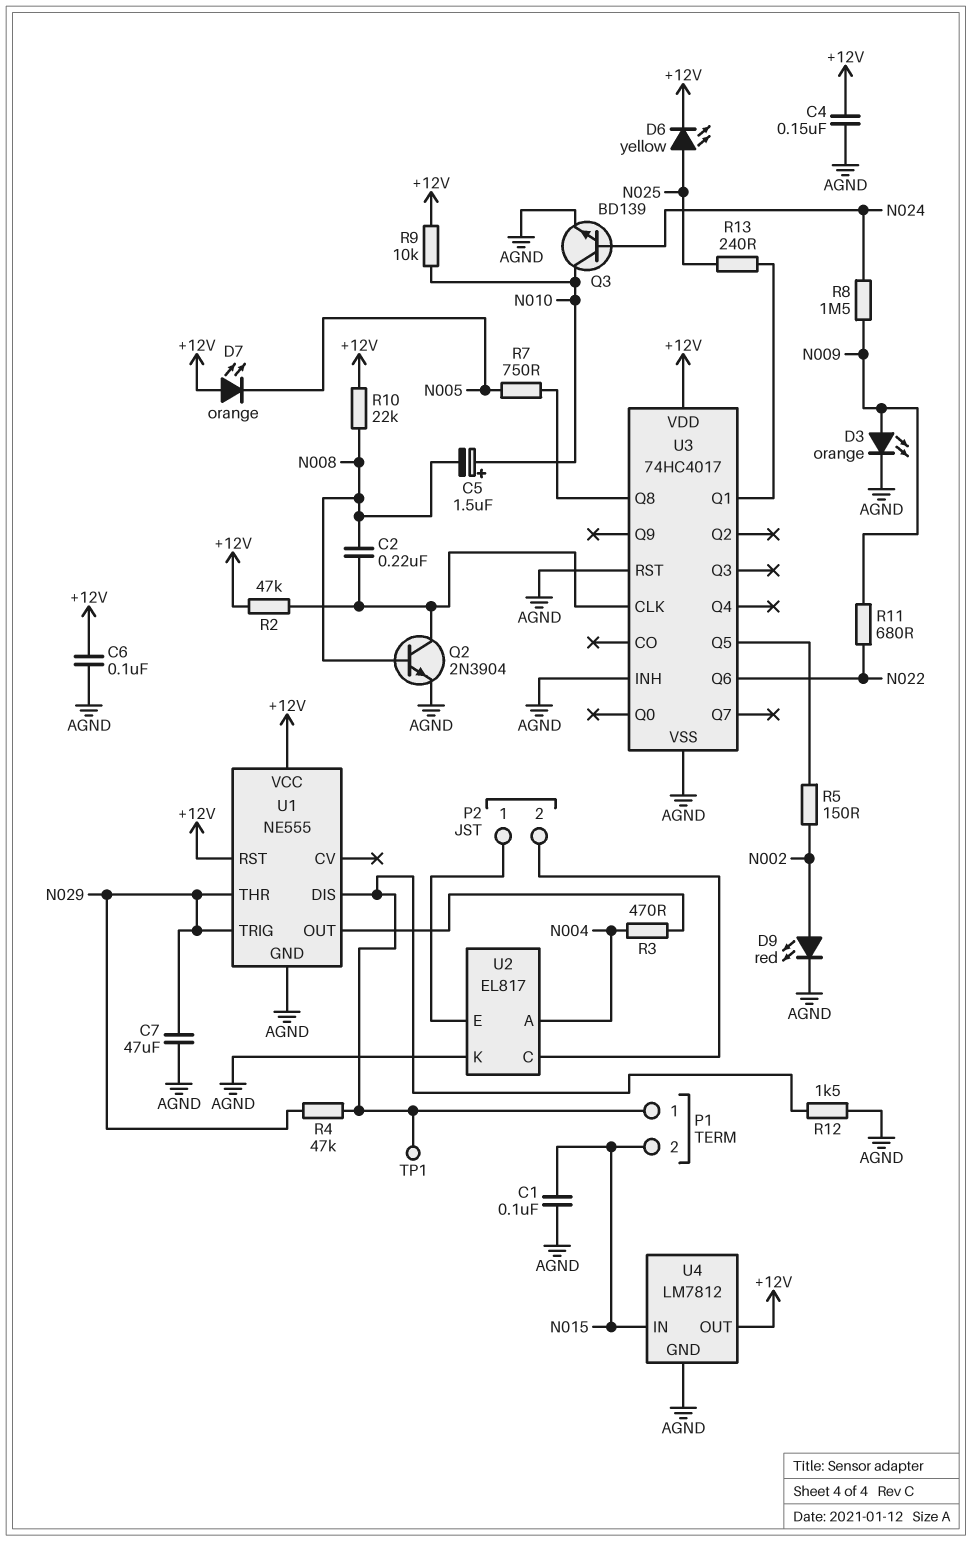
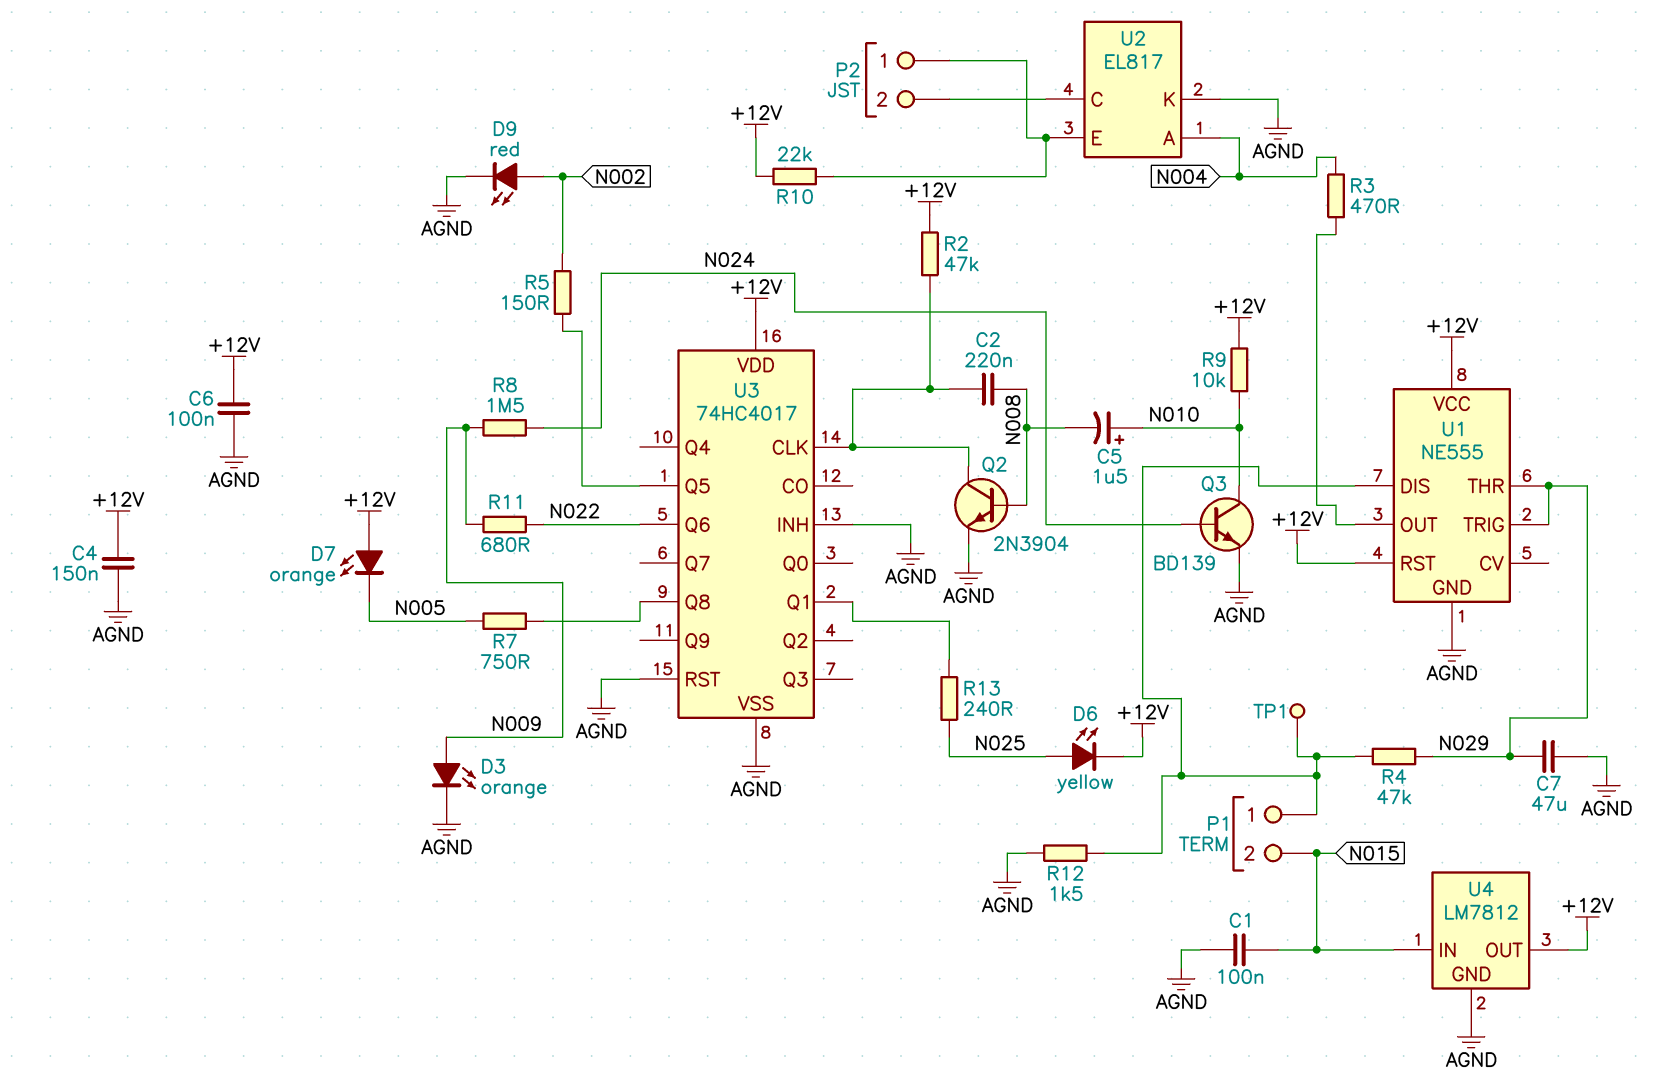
R10: 22k (+12V, N008) -> 22k (+12V, P2/1)

